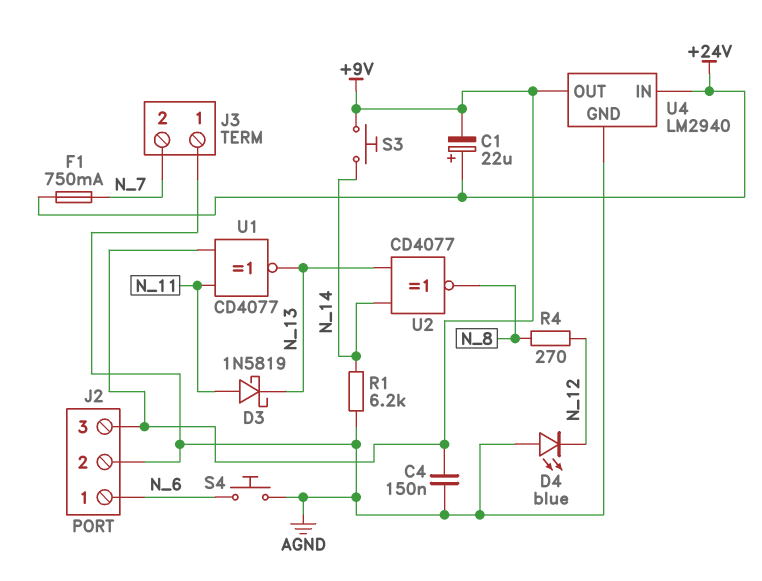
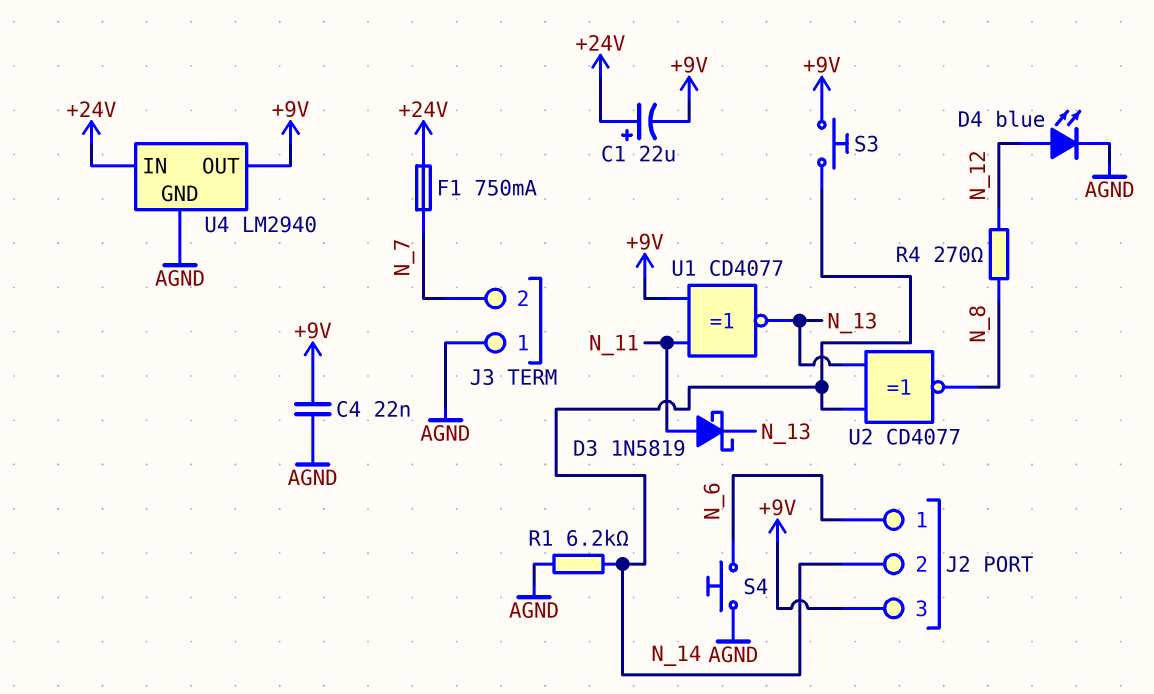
C4: 150nF (+9V, AGND) -> 22nF (+9V, AGND)
D4: LED blue (A AGND, K N_12) -> LED blue (A N_12, K AGND)
J2 pin 2: AGND -> N_14

